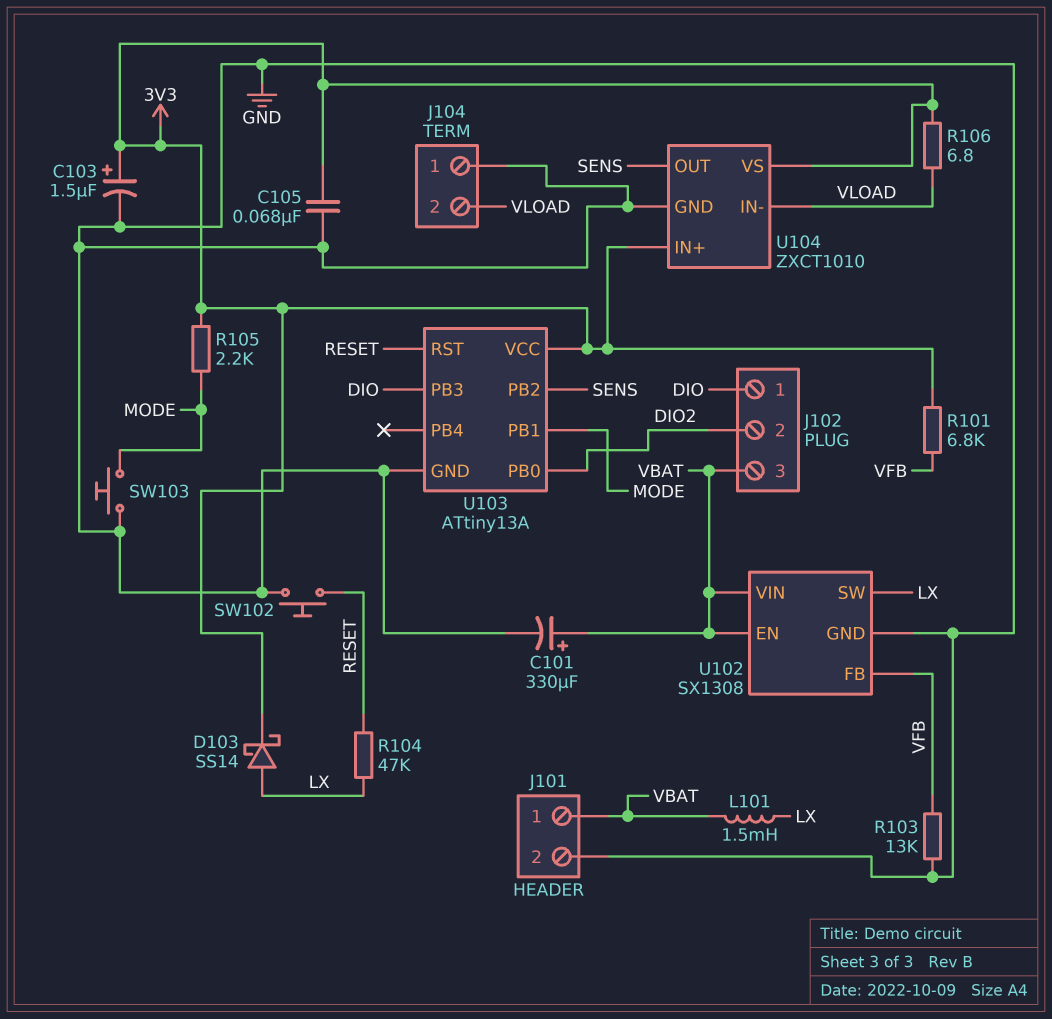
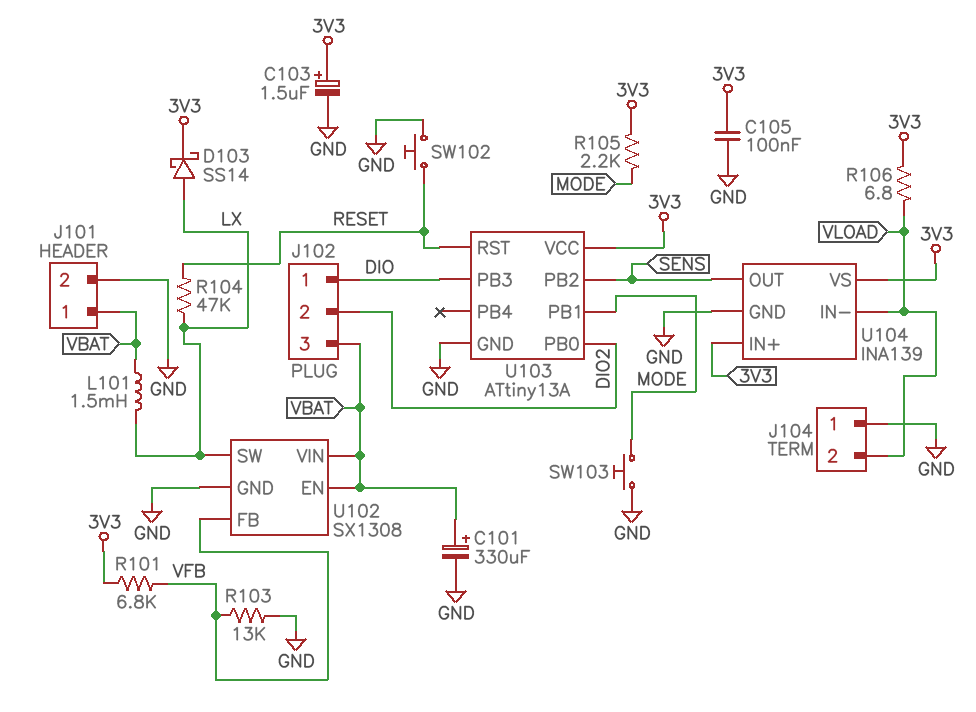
C105: 68nF (3V3, GND) -> 100nF (3V3, GND)
U104: ZXCT1010 -> INA139

